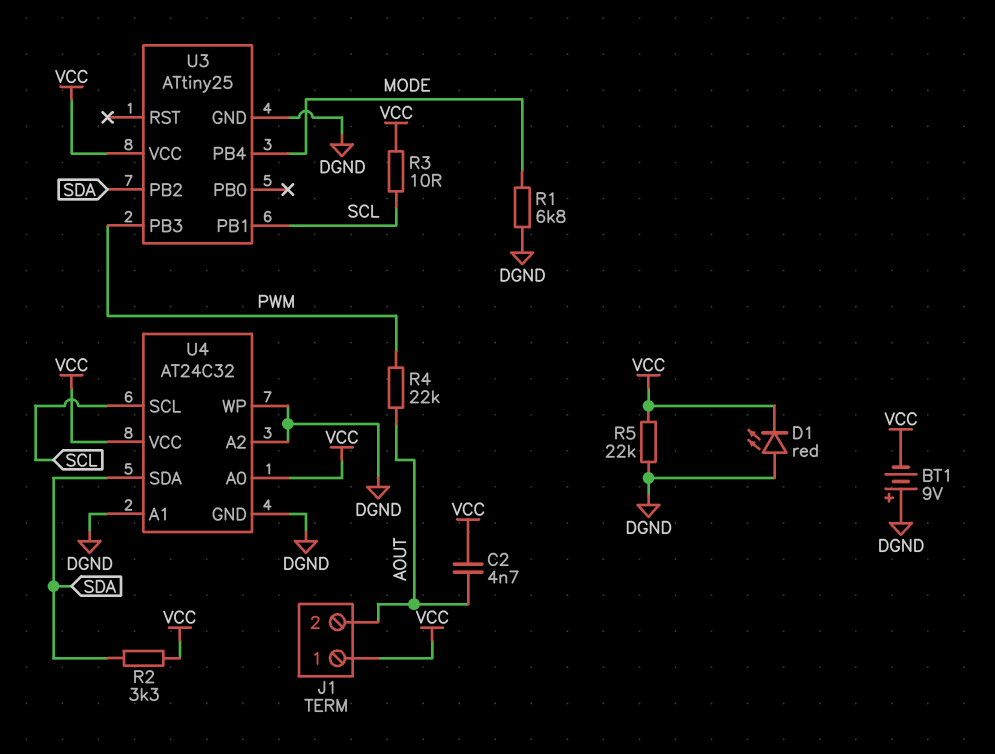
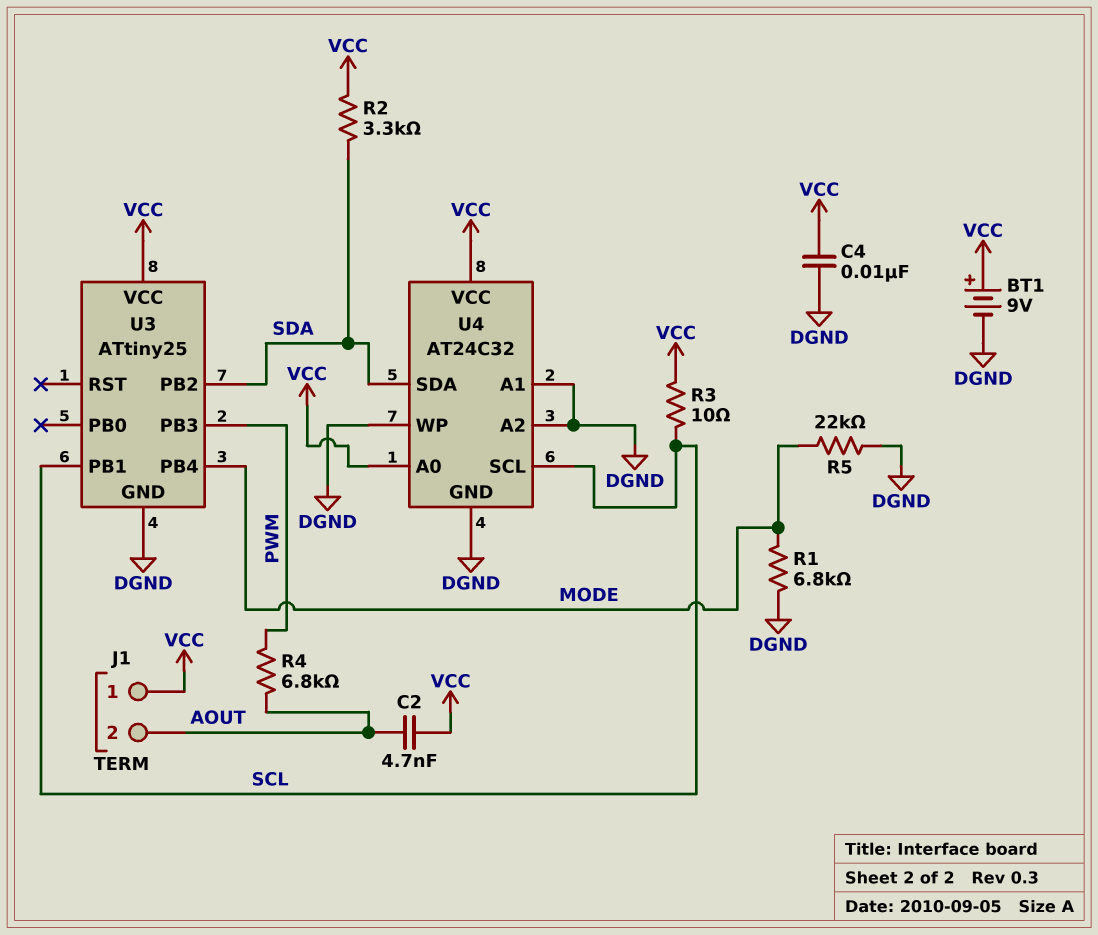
BT1: 9V (plus DGND, minus VCC) -> 9V (plus VCC, minus DGND)
C4: none -> 10nF (DGND, VCC)
D1: LED red (A DGND, K VCC) -> none
R4: 22k (AOUT, PWM) -> 6.8k (AOUT, PWM)
R5: 22k (DGND, VCC) -> 22k (DGND, MODE)

